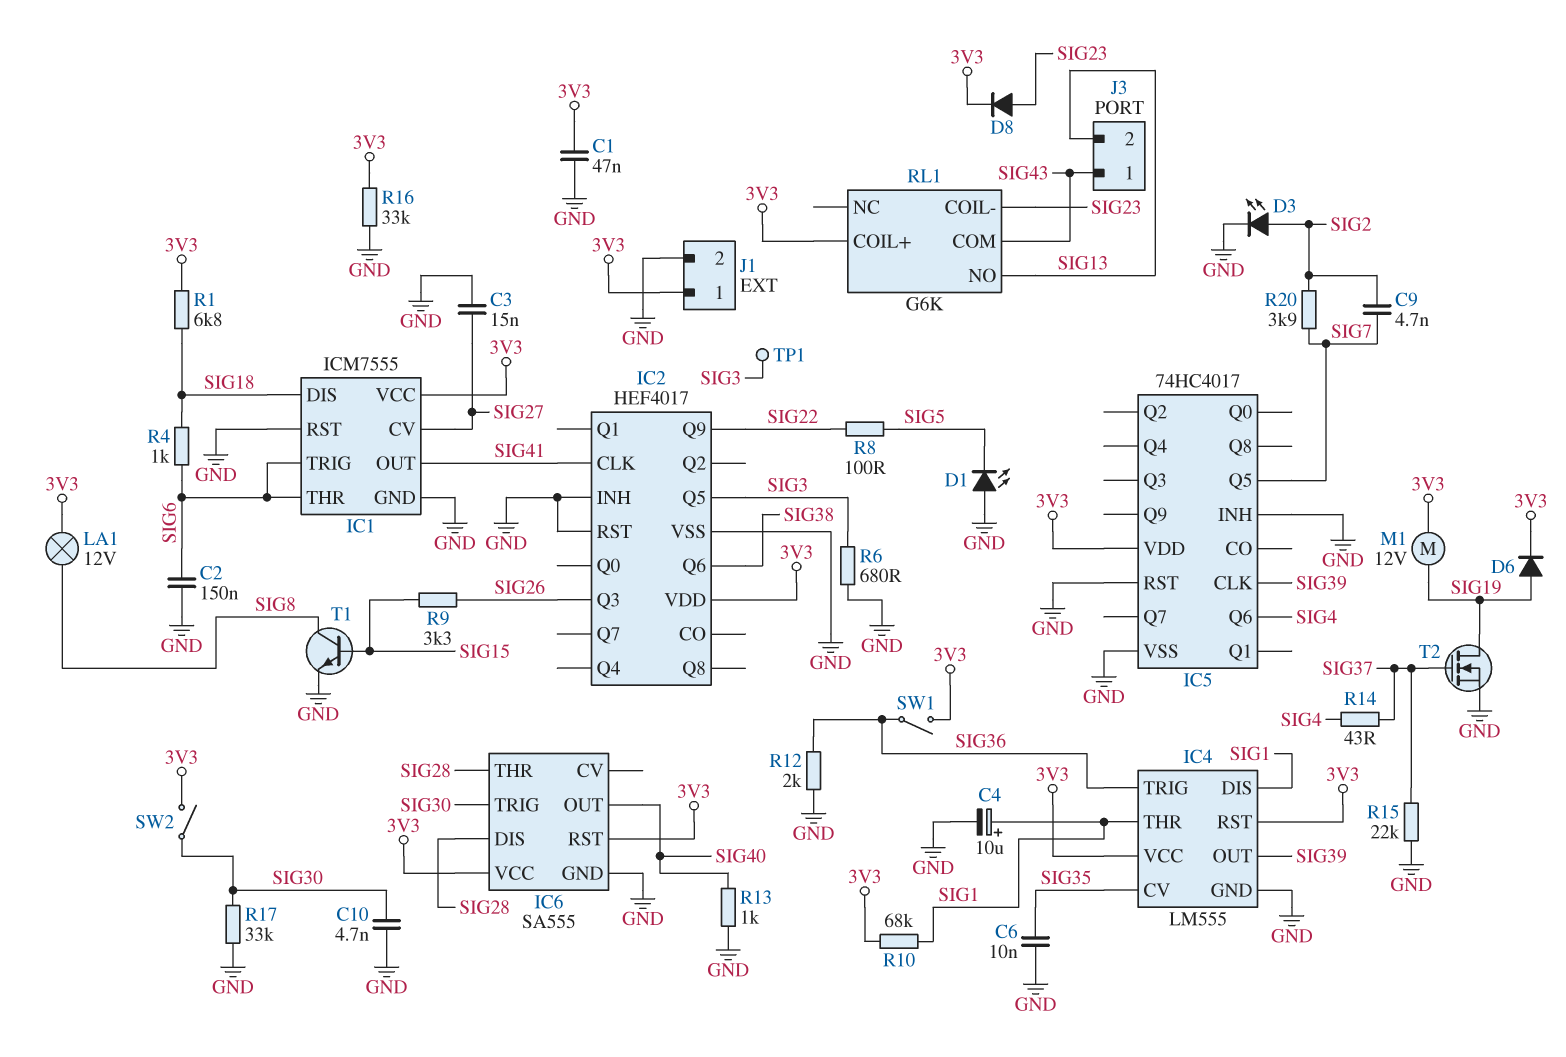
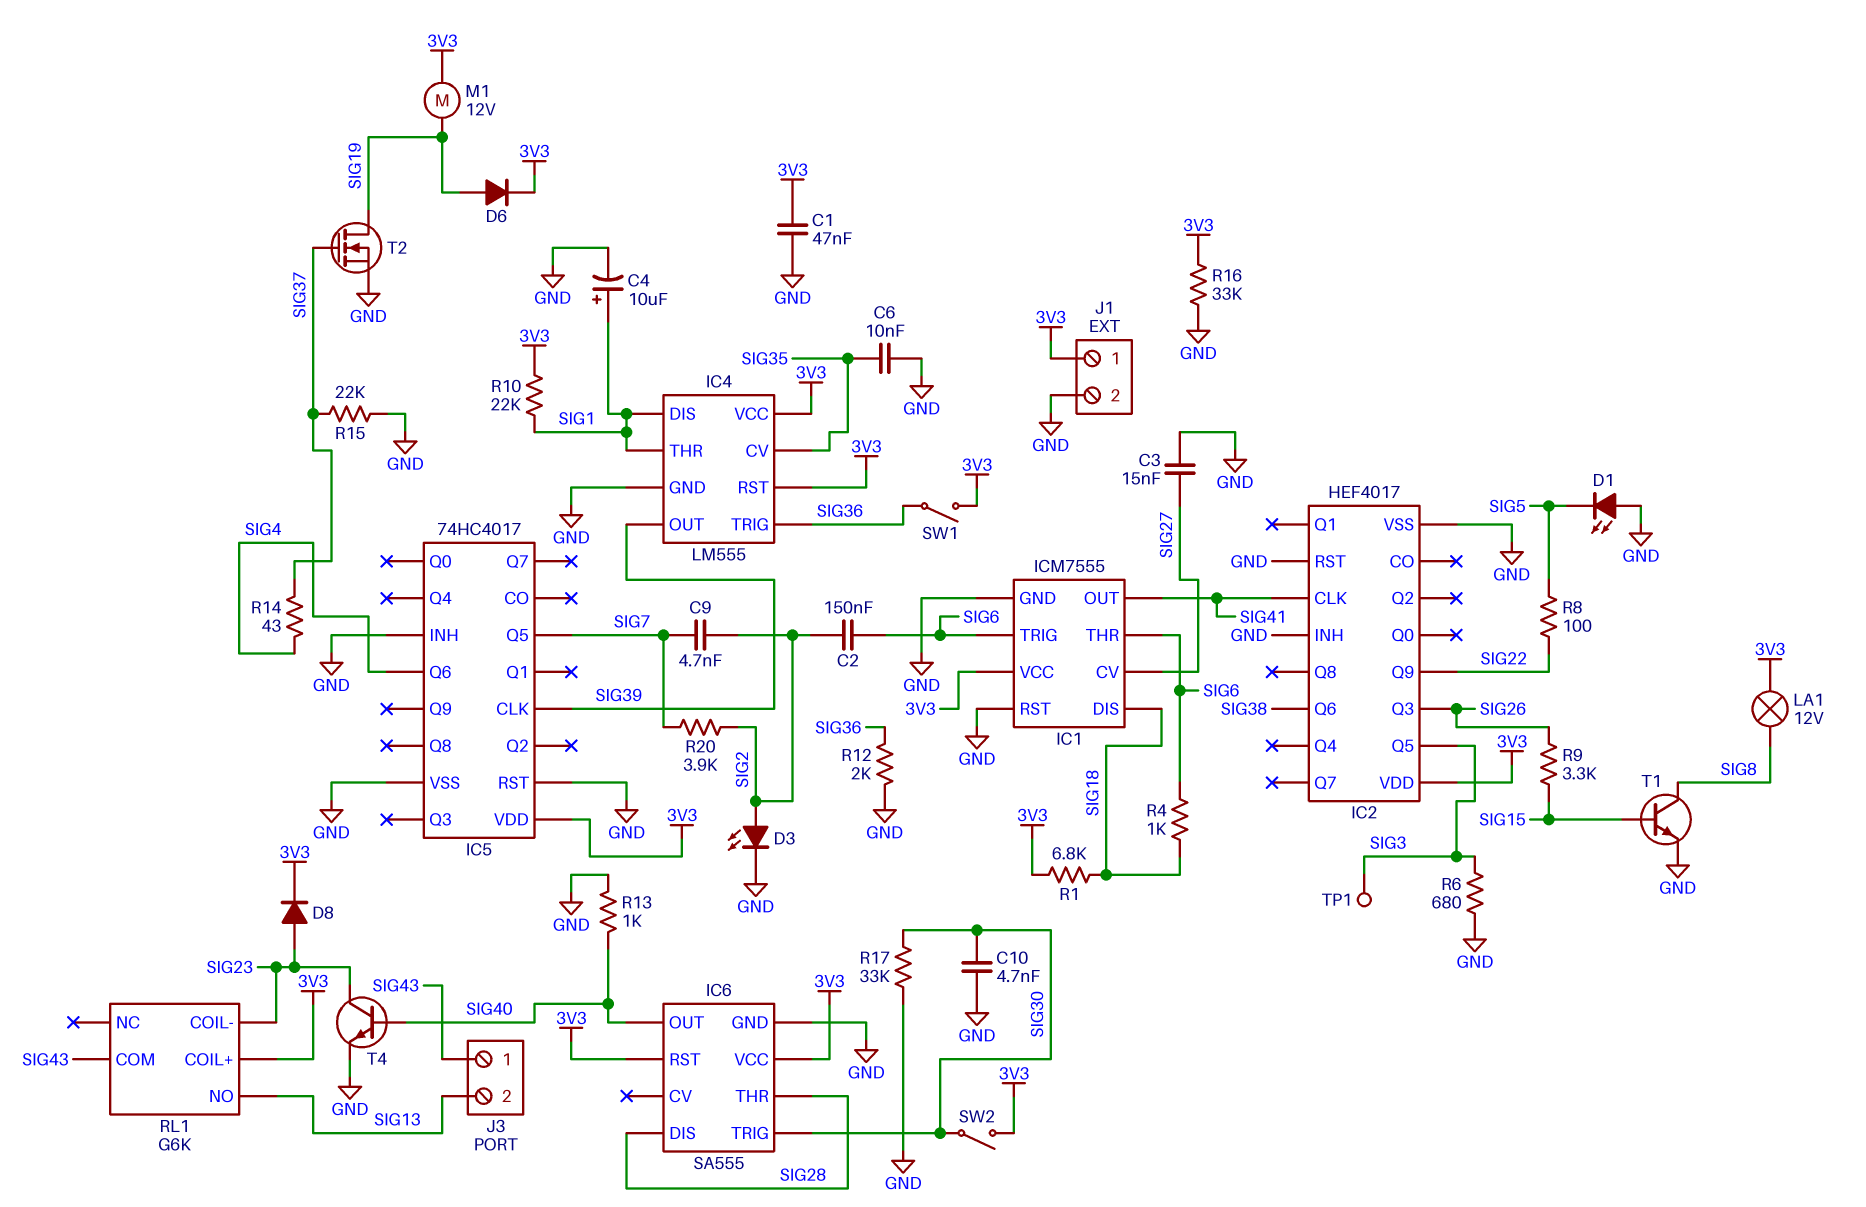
C2: 150nF (GND, SIG6) -> 150nF (SIG2, SIG6)
R10: 68k (3V3, SIG1) -> 22k (3V3, SIG1)
T4: none -> NPN (B SIG40, C SIG23, E GND)

